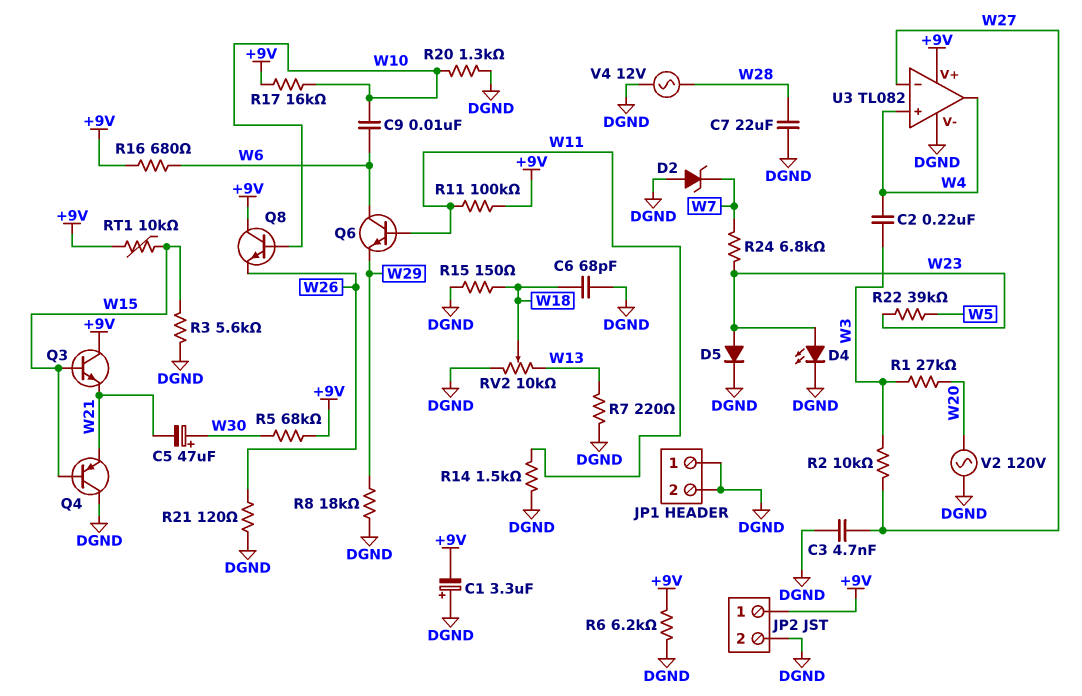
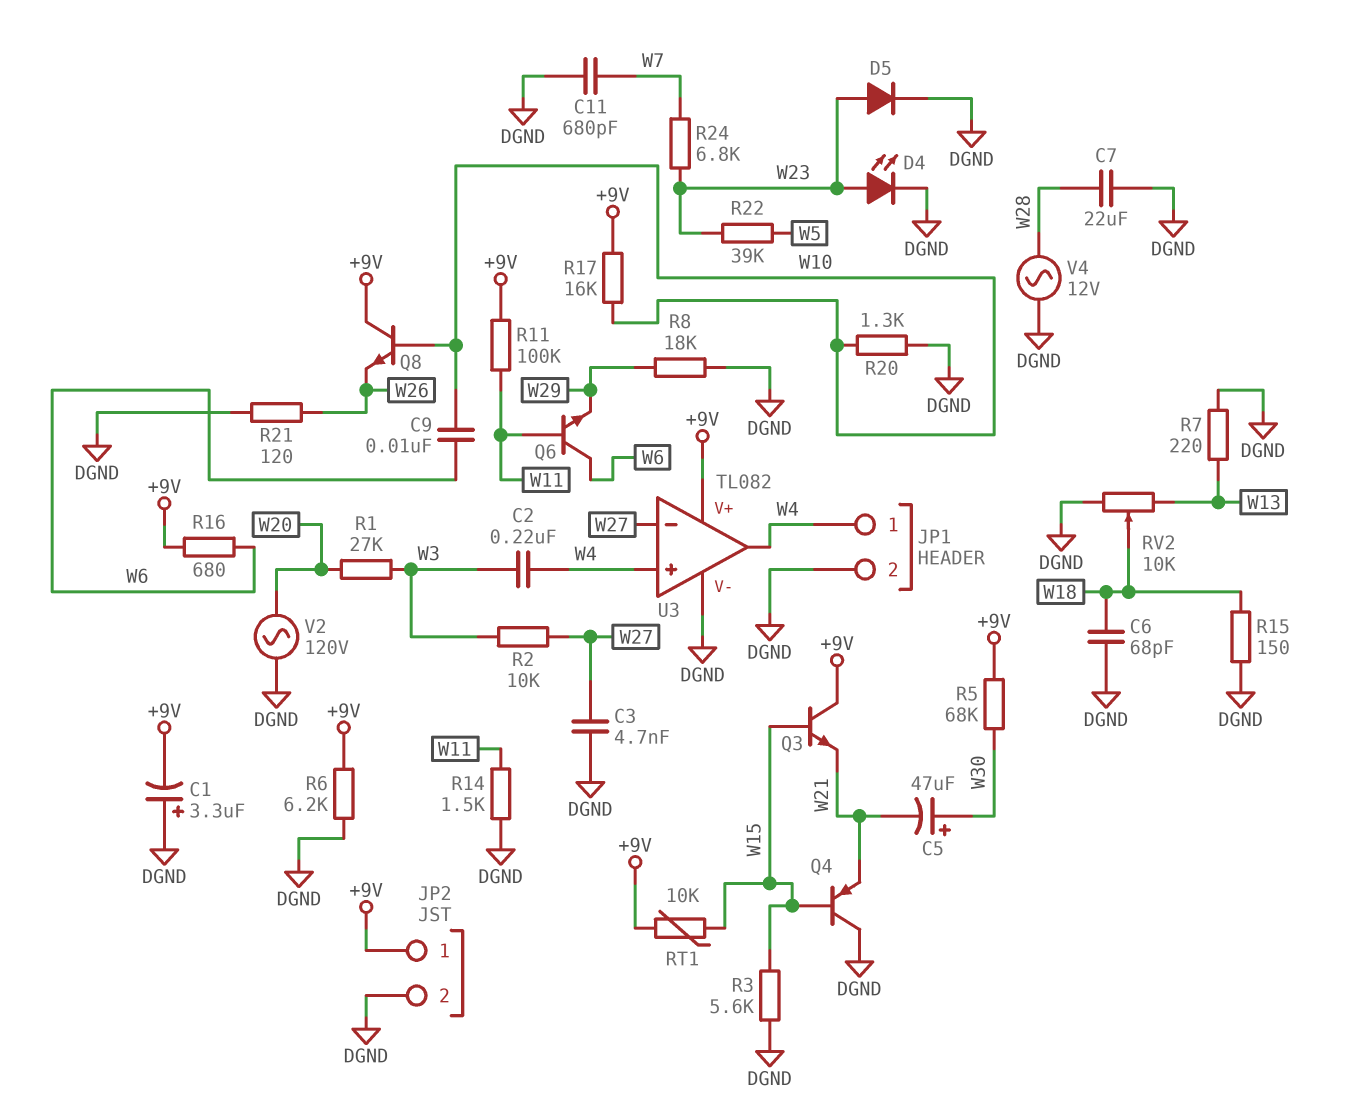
C11: none -> 680pF (DGND, W7)
D2: zener (A DGND, K W7) -> none
JP1 pin 1: DGND -> W4

